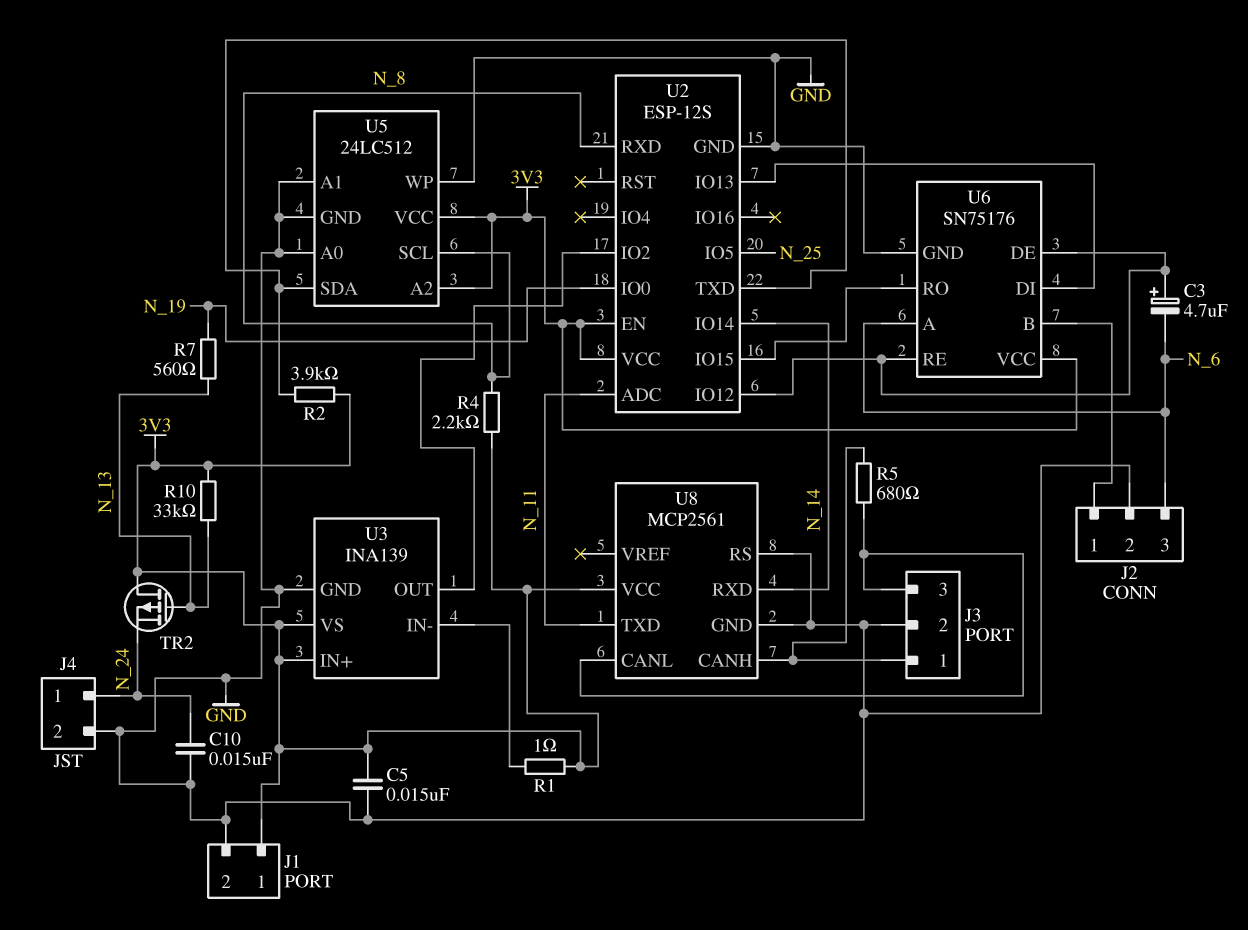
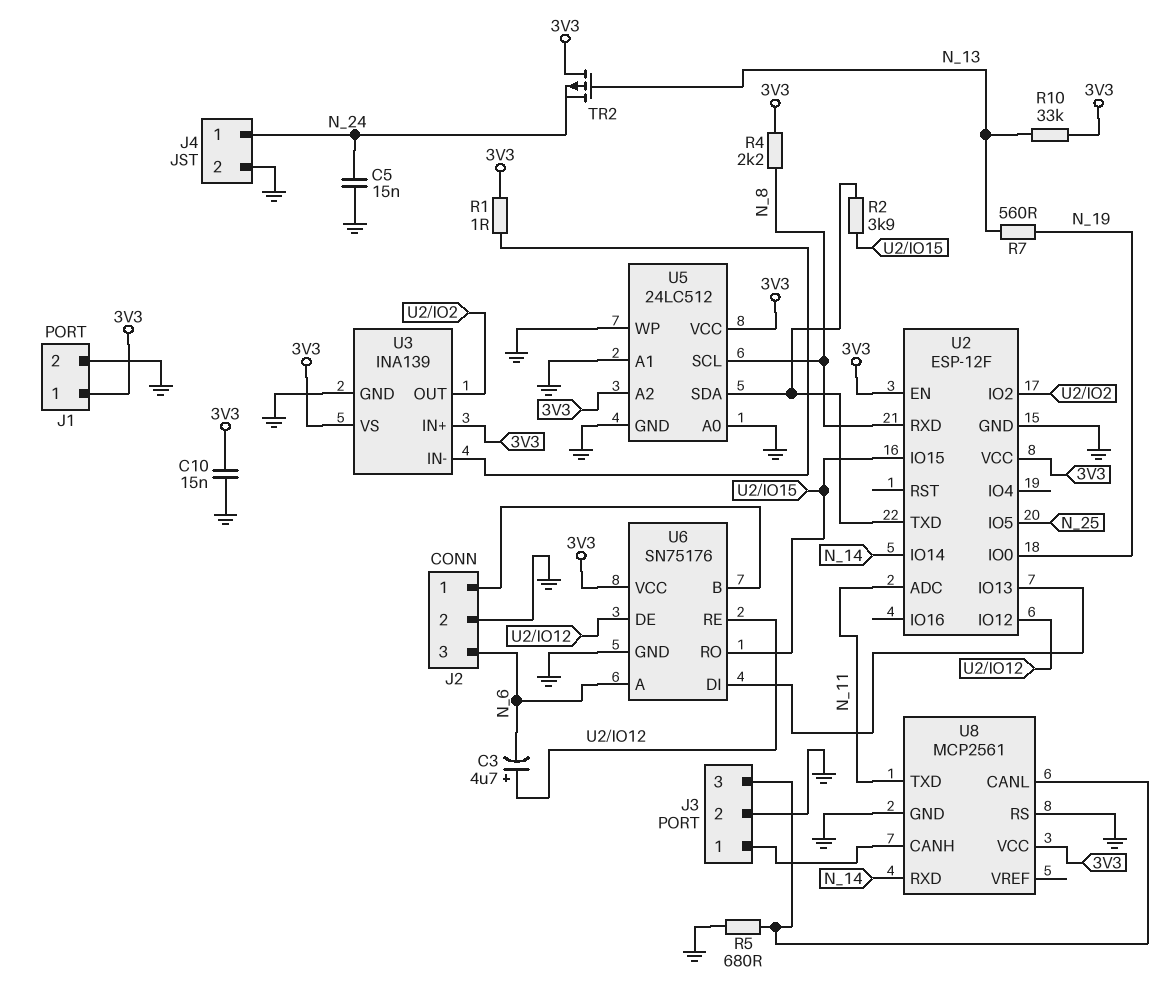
C5: 15nF (3V3, GND) -> 15nF (GND, N_24)
C10: 15nF (GND, N_24) -> 15nF (3V3, GND)
R2: 3.9k (3V3, U2/TXD) -> 3.9k (U2/IO15, U2/TXD)
R5: 680 (J3/1, J3/3) -> 680 (GND, J3/3)
U2: ESP-12S -> ESP-12F

